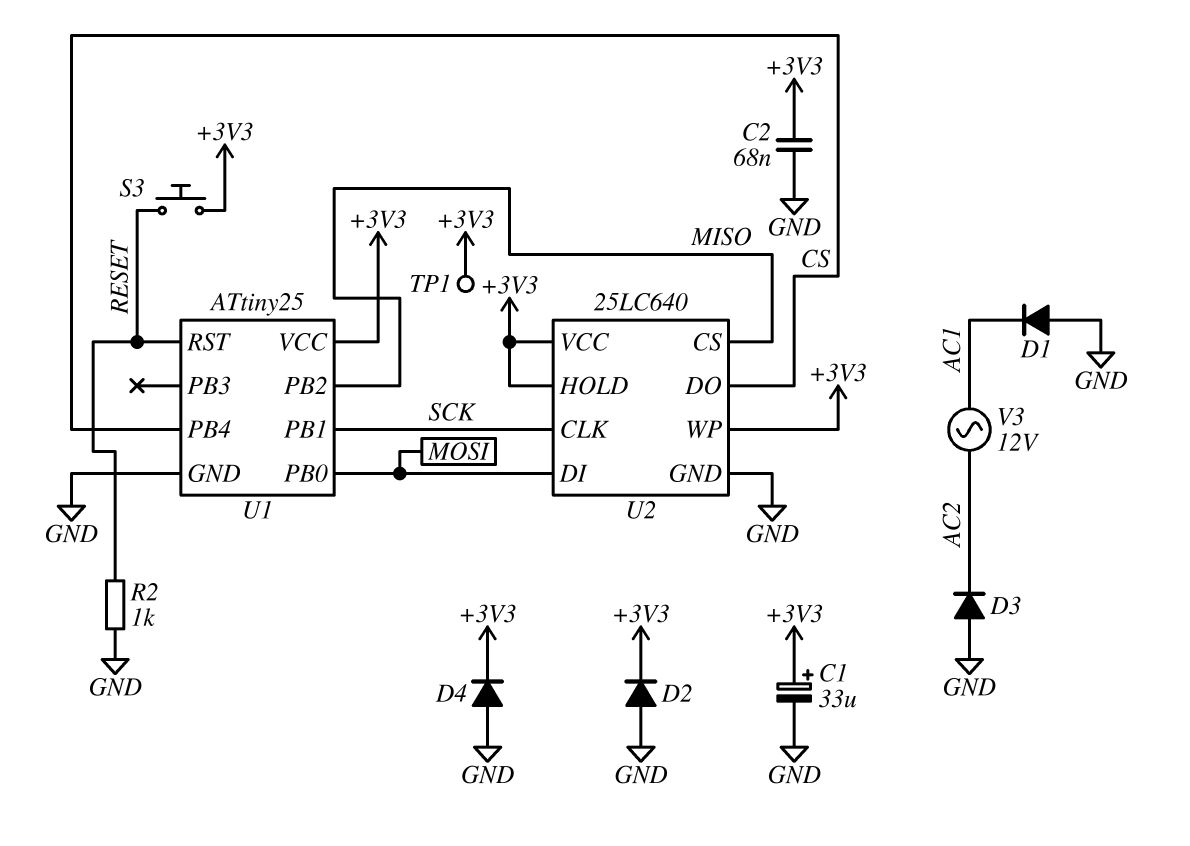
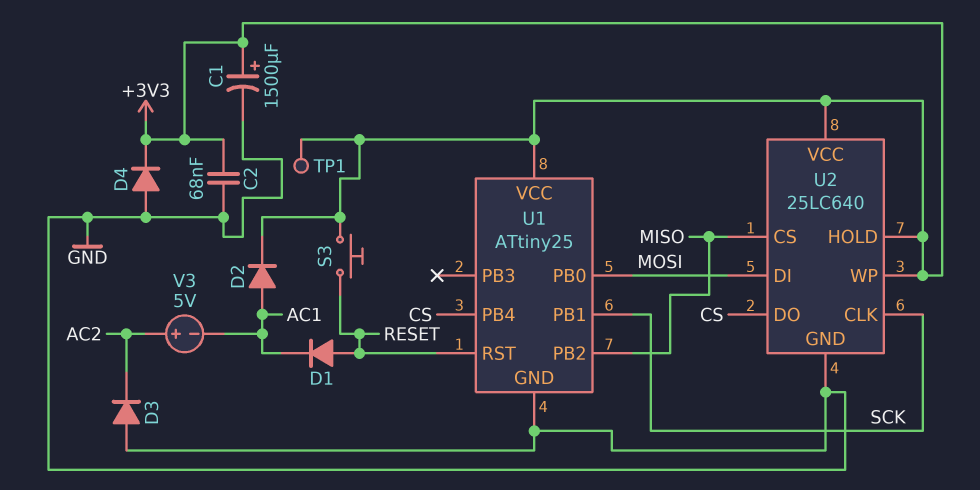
C1: 33uF (plus +3V3, minus GND) -> 1500uF (plus +3V3, minus GND)
D1: diode (A GND, K AC1) -> diode (A RESET, K AC1)
D2: diode (A GND, K +3V3) -> diode (A AC1, K +3V3)
R2: 1k (GND, RESET) -> none
V3: AC 12V (AC1, AC2) -> 5V (plus AC2, minus AC1)

